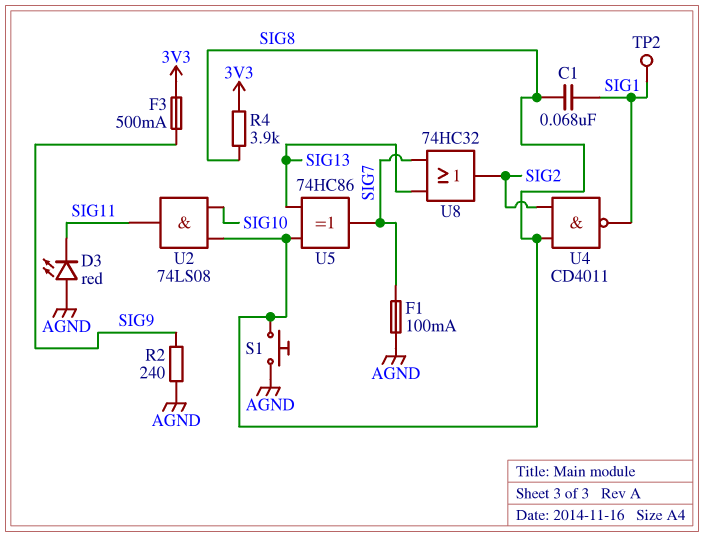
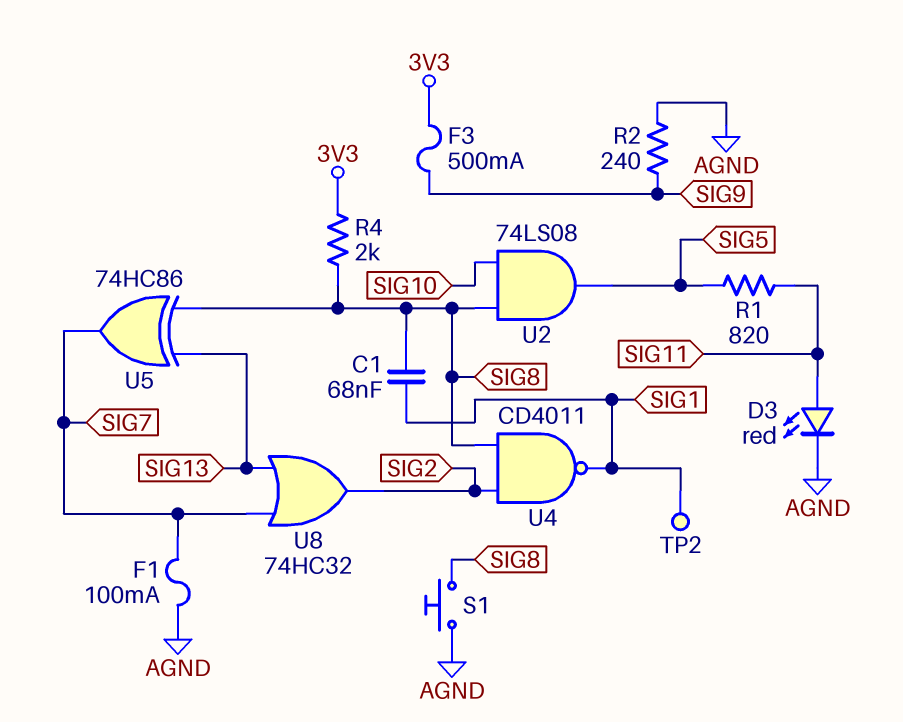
D3: LED red (A AGND, K SIG11) -> LED red (A SIG11, K AGND)
R1: none -> 820 (SIG5, SIG11)
R4: 3.9k (3V3, SIG8) -> 2k (3V3, SIG8)
U2: AND 74LS08 (in SIG8, in SIG10, out SIG11) -> AND 74LS08 (in SIG8, in SIG10, out SIG5)

